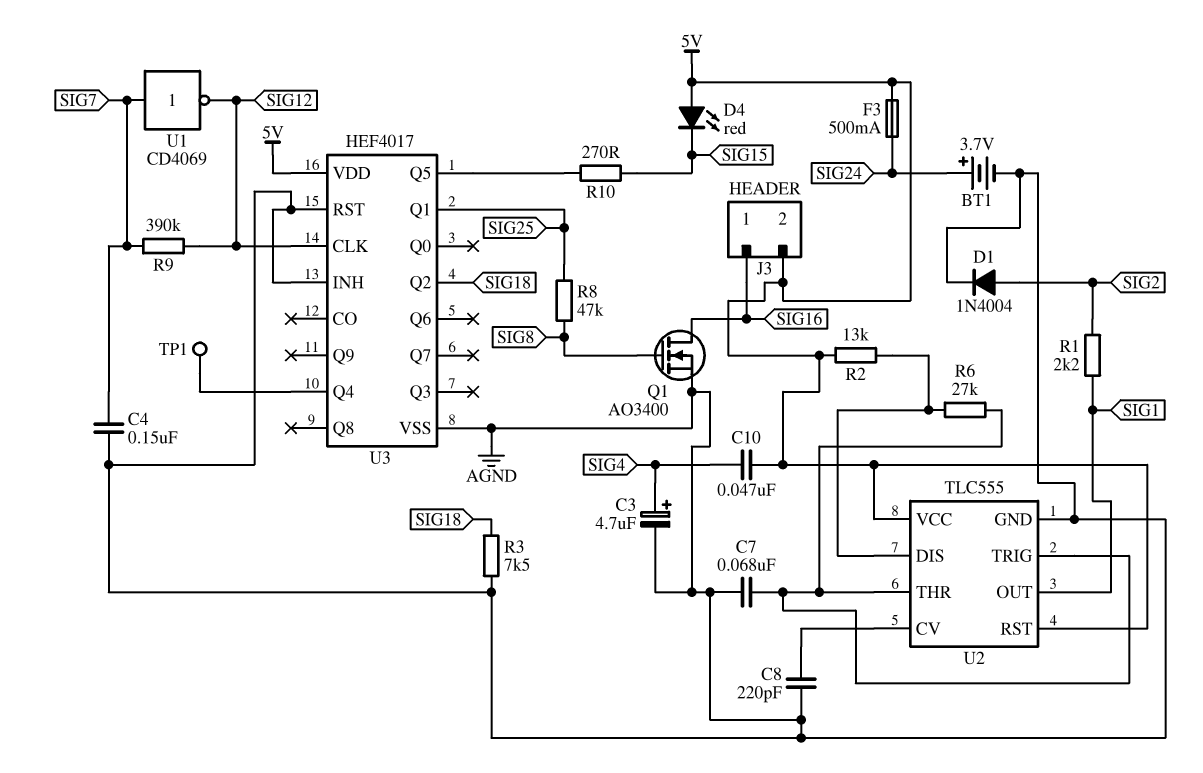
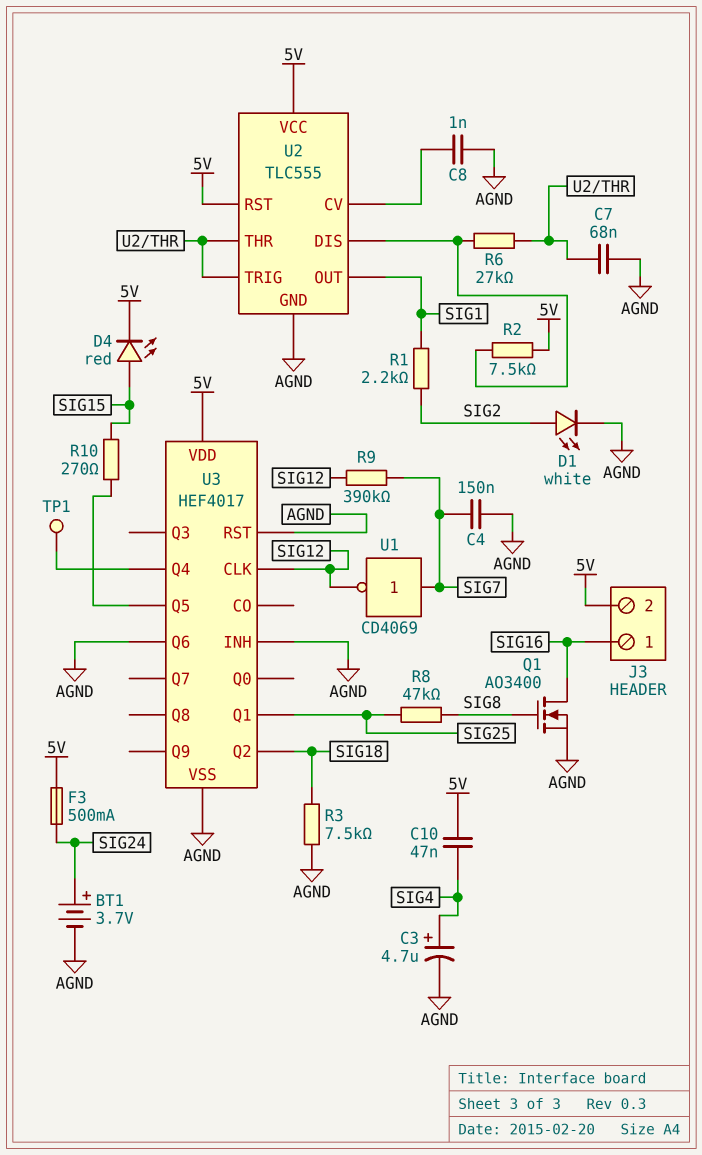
C8: 220pF (AGND, U2/CV) -> 1nF (AGND, U2/CV)
D1: diode 1N4004 (A SIG2, K AGND) -> LED white (A SIG2, K AGND)
D4: LED red (A 5V, K SIG15) -> LED red (A SIG15, K 5V)
R2: 13k (5V, U2/DIS) -> 7.5k (5V, U2/DIS)
U3 pin Q6: none -> AGND

